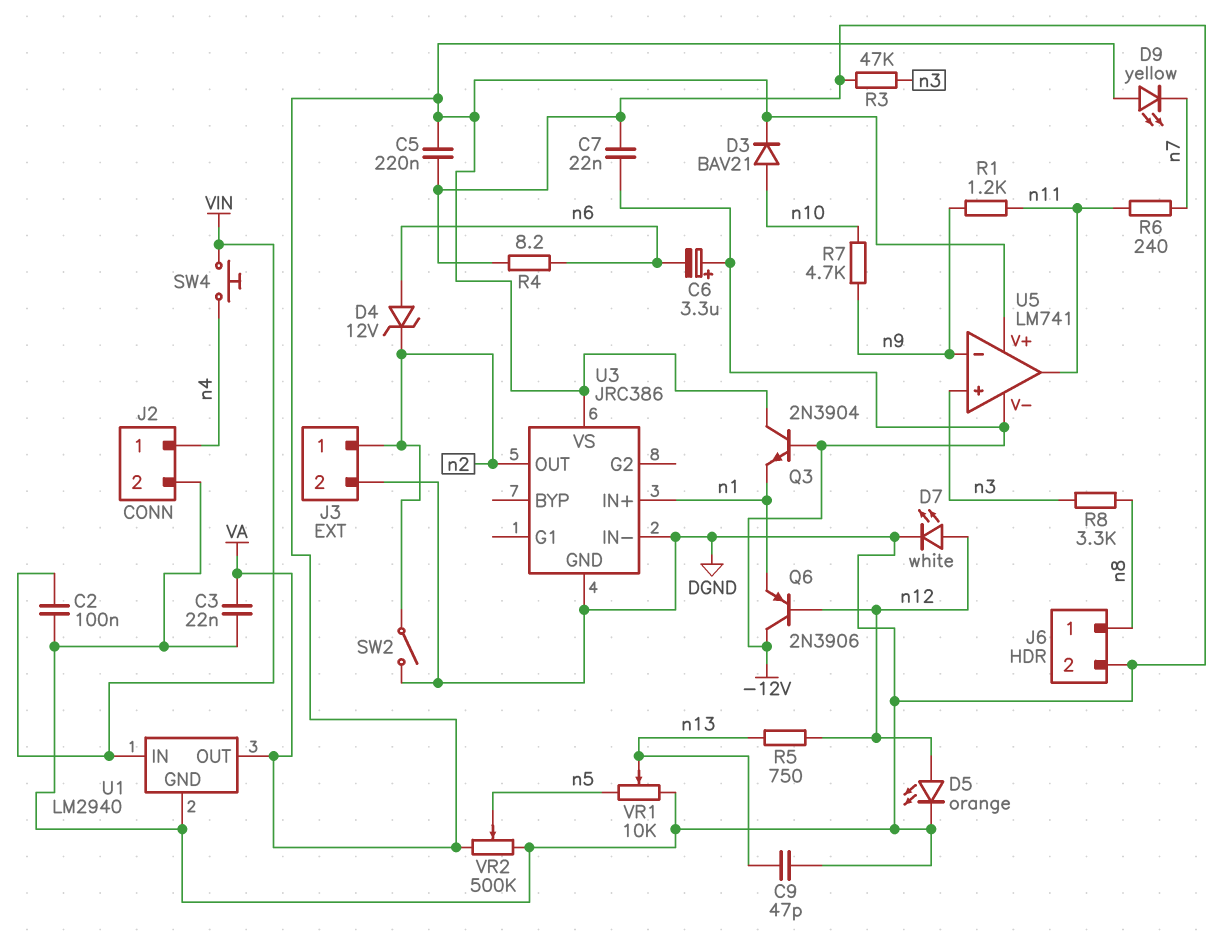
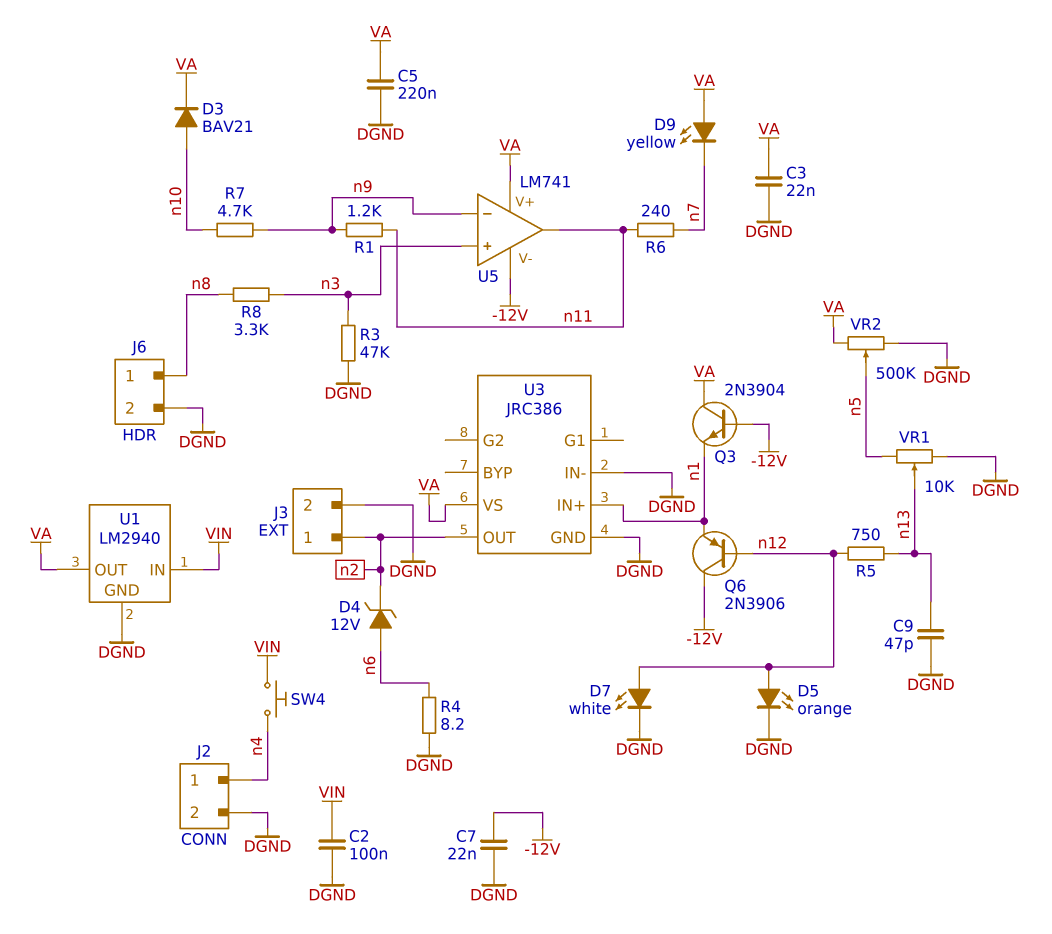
C6: 3.3uF (plus -12V, minus n6) -> none
SW2: switch (DGND, n2) -> none

